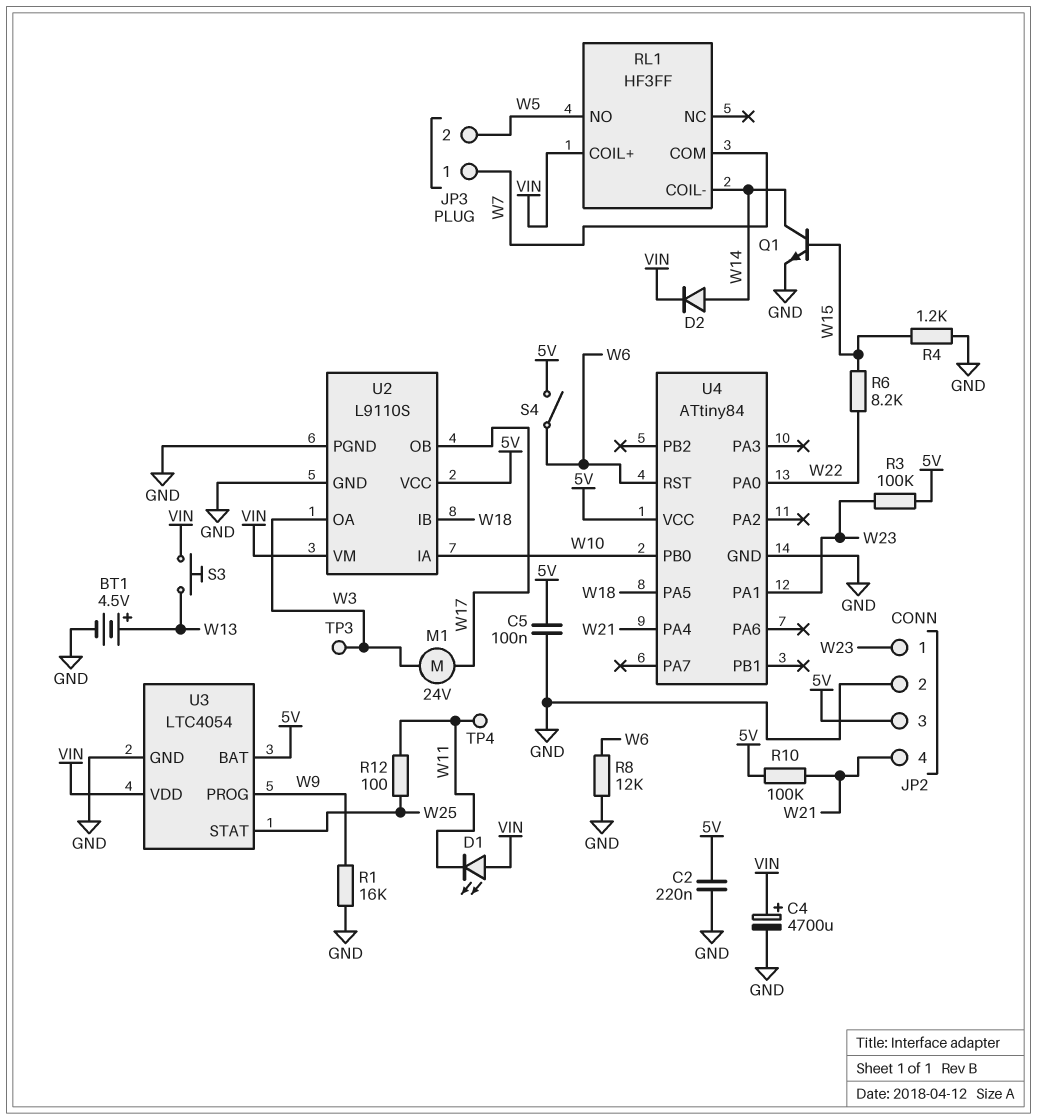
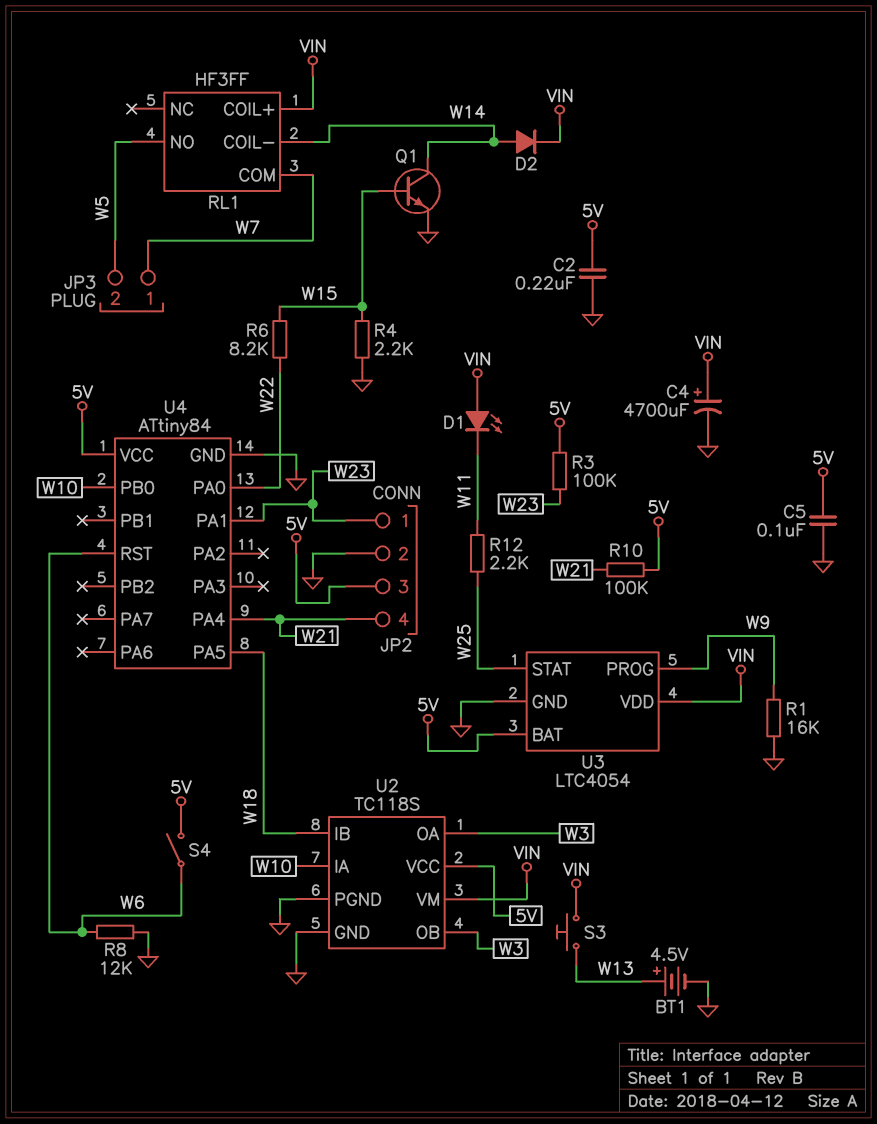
M1: motor 24V (W3, W17) -> none
R4: 1.2k (GND, W15) -> 2.2k (GND, W15)
R12: 100 (W11, W25) -> 2.2k (W11, W25)
TP3: test point (W3) -> none
TP4: test point (W11) -> none
U2: L9110S -> TC118S
U2 pin OB: W17 -> W3

